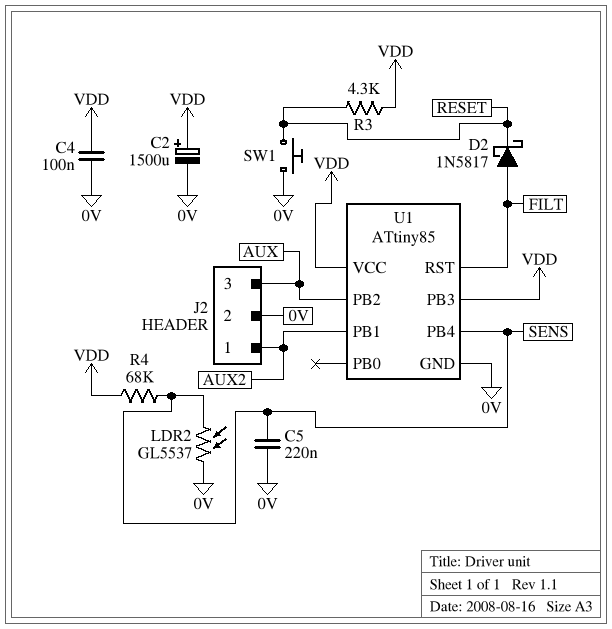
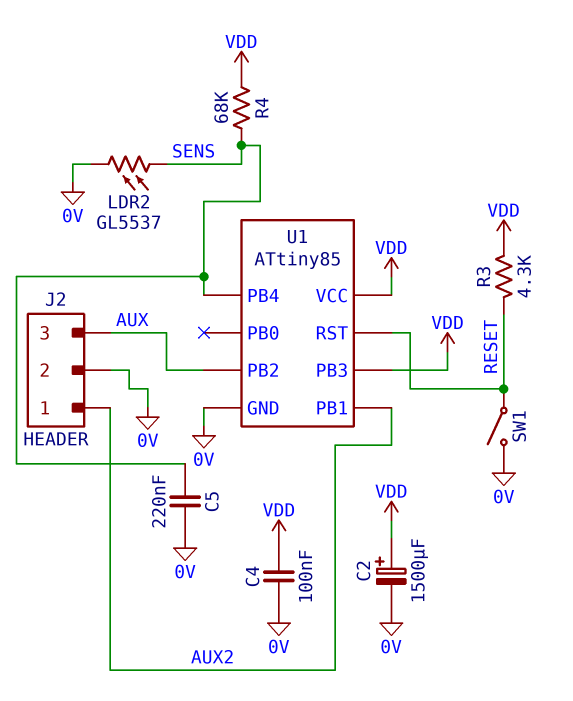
D2: schottky 1N5817 (A FILT, K RESET) -> none
SW1: button (0V, RESET) -> switch (0V, RESET)
U1 pin RST: FILT -> RESET

